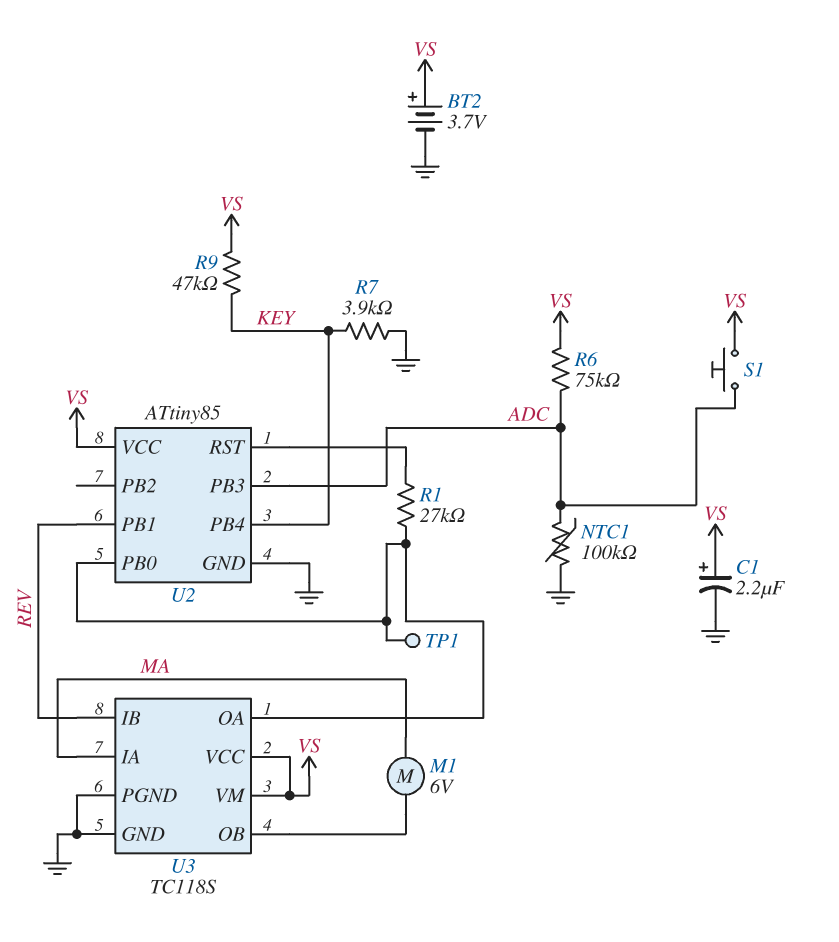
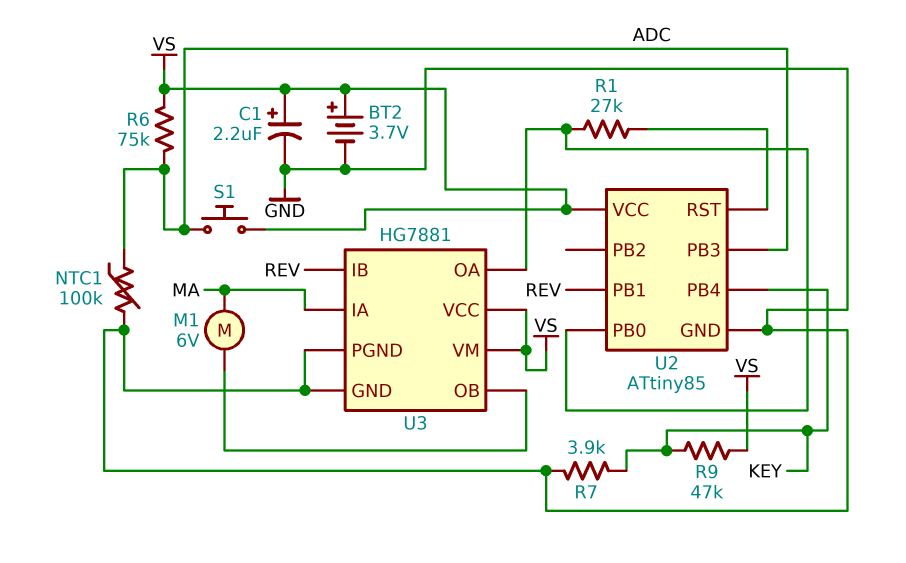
TP1: test point (U2/PB0) -> none
U3: TC118S -> HG7881

